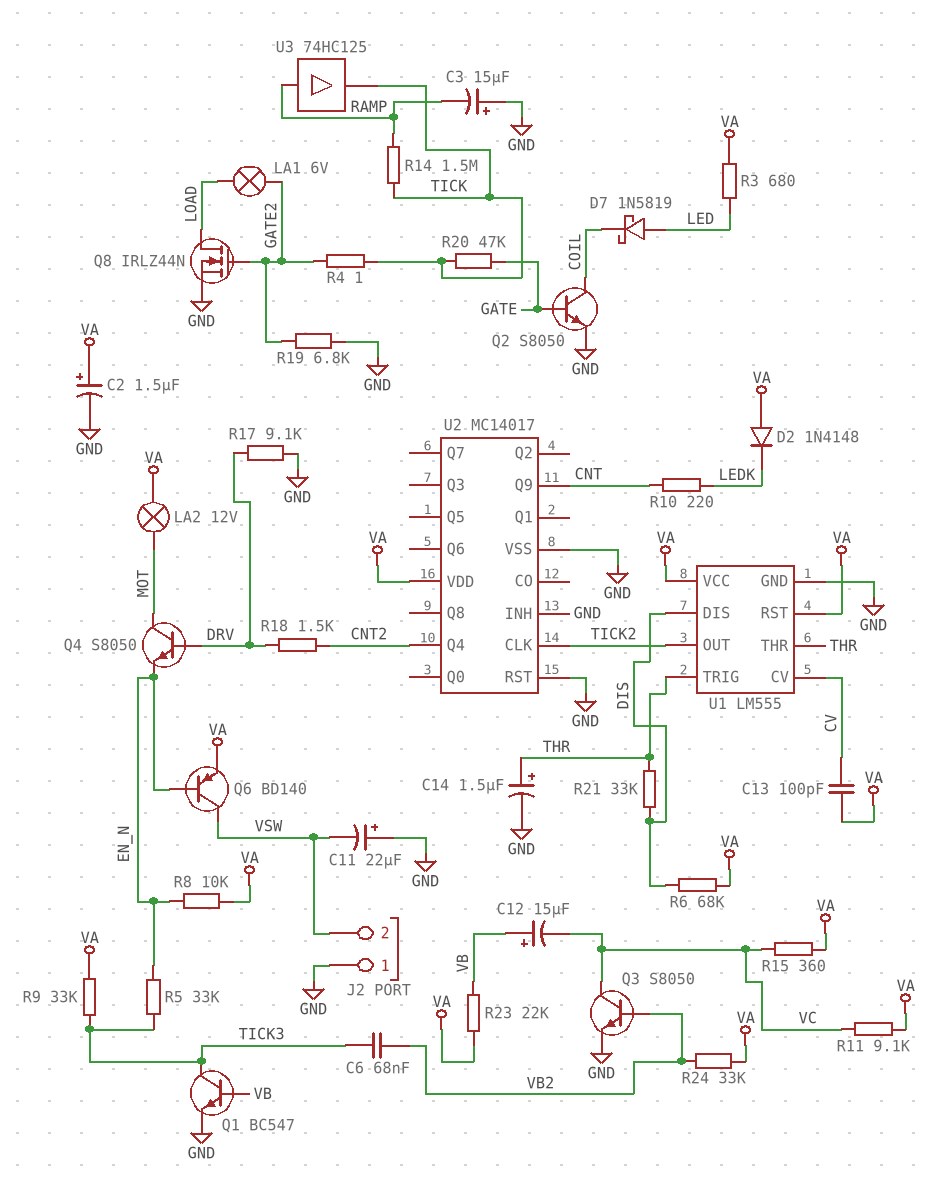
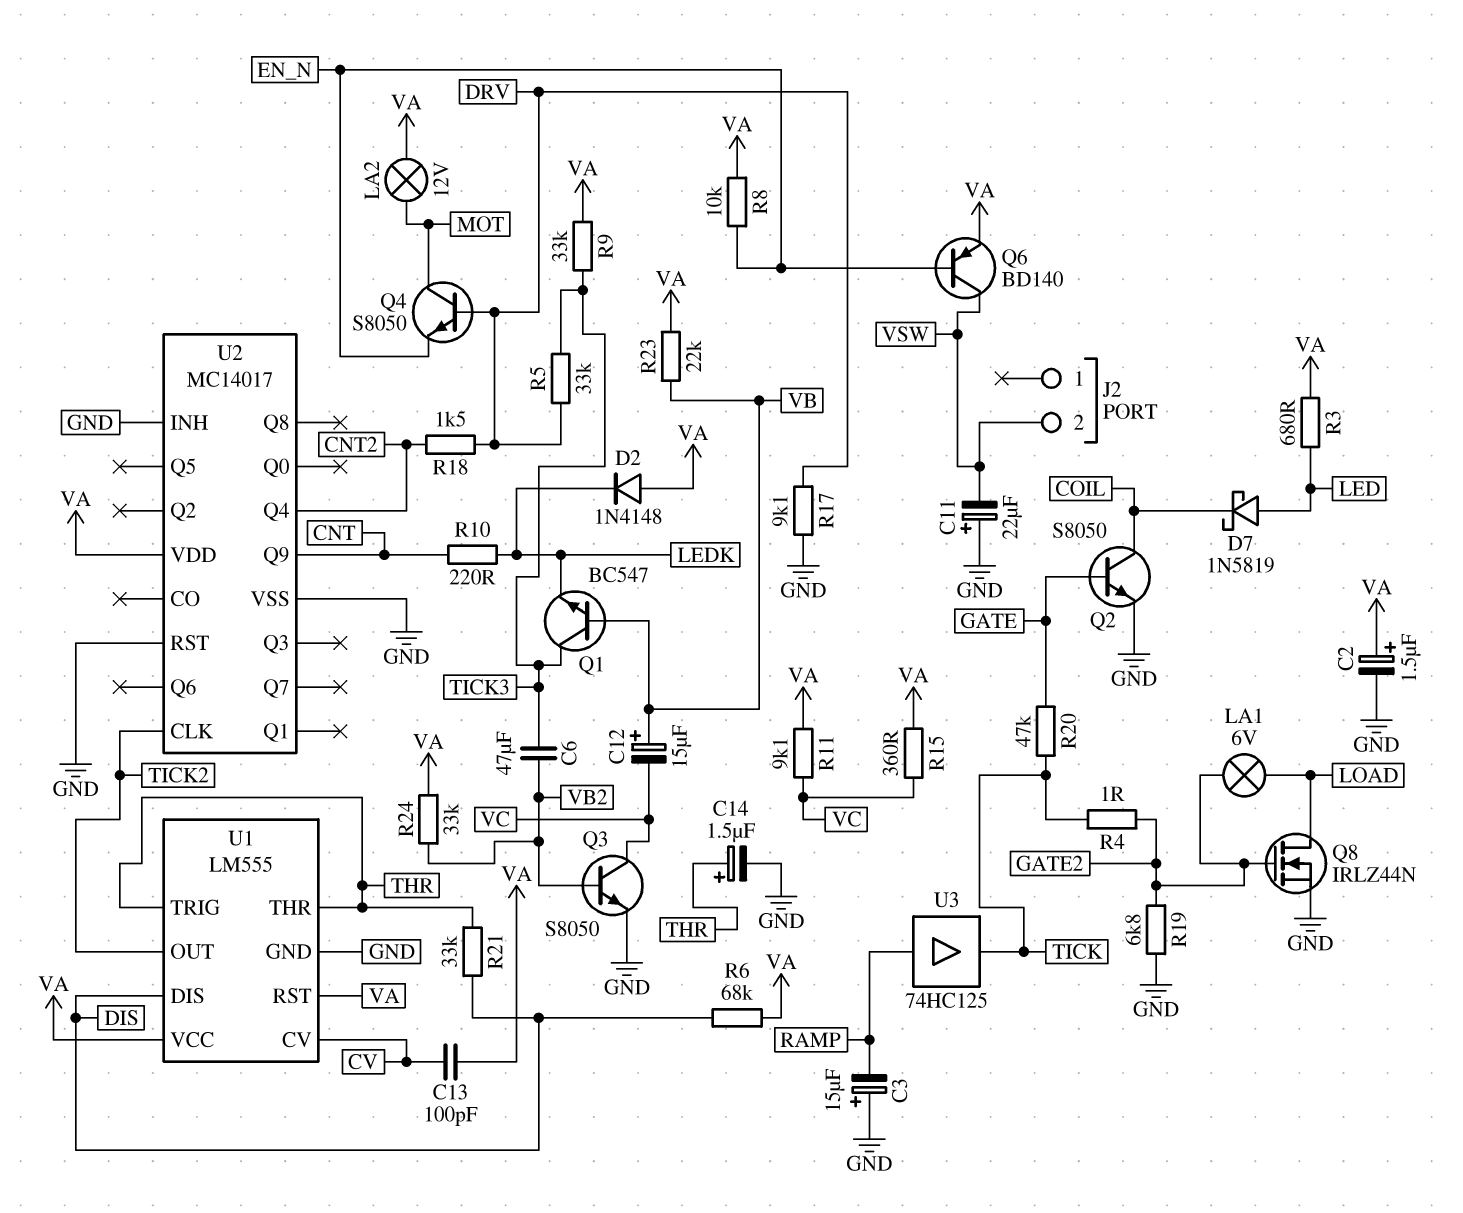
C6: 68nF (TICK3, VB2) -> 47uF (TICK3, VB2)
J2 pin 1: GND -> none
Q1: NPN BC547 (B VB, C TICK3, E GND) -> NPN BC547 (B VB, C TICK3, E LEDK)
R5: 33k (EN_N, TICK3) -> 33k (DRV, TICK3)
R14: 1.5M (RAMP, TICK) -> none

